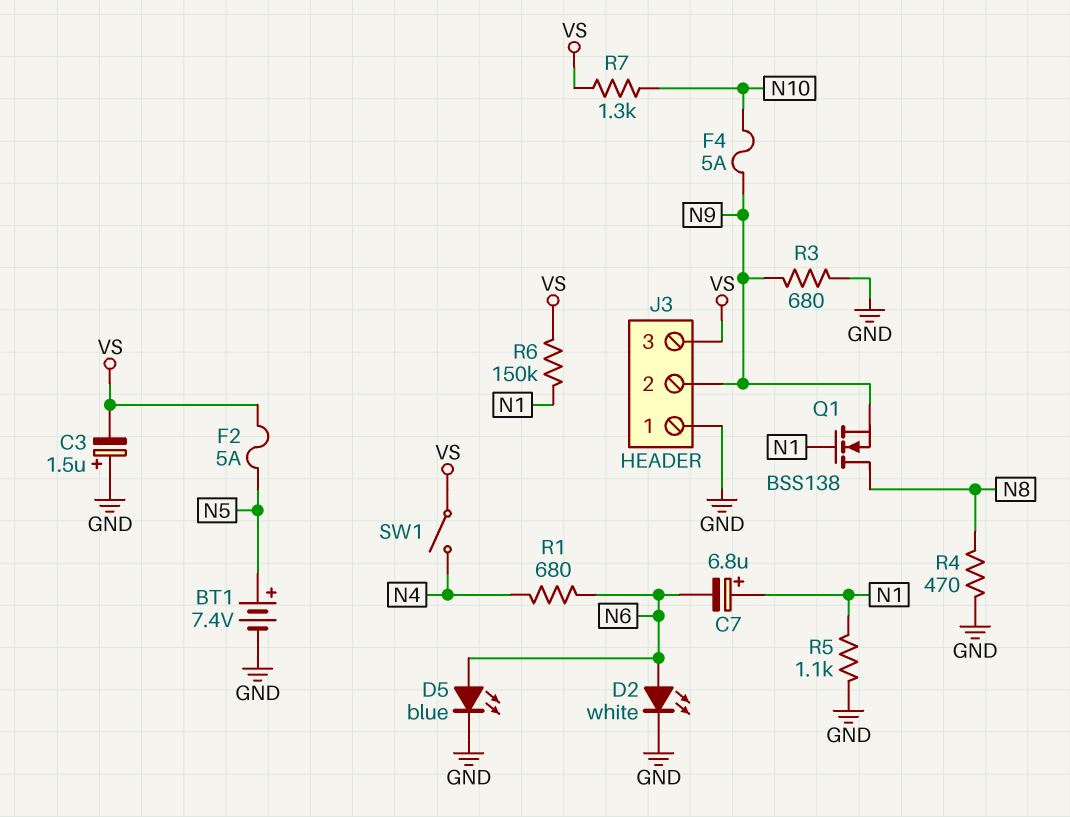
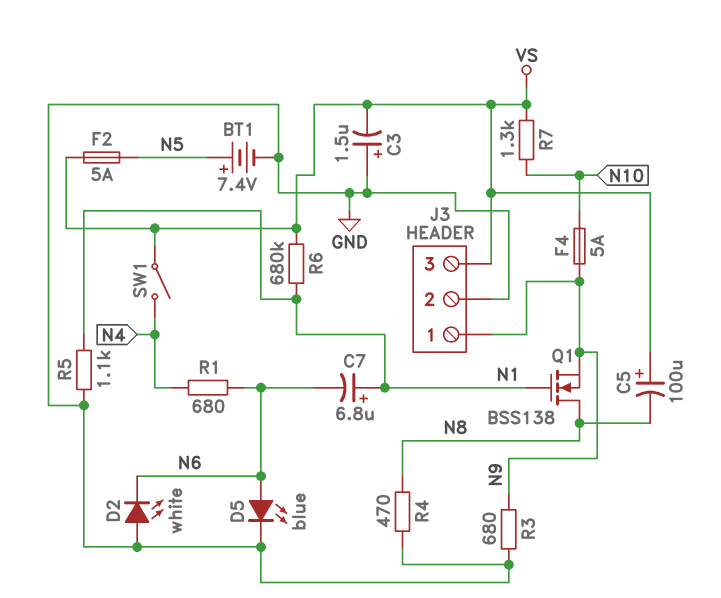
C5: none -> 100uF (plus VS, minus N8)
D2: LED white (A N6, K GND) -> LED white (A GND, K N6)
J3 pin 1: GND -> N9
J3 pin 2: N9 -> GND
R6: 150k (N1, VS) -> 680k (N1, VS)

